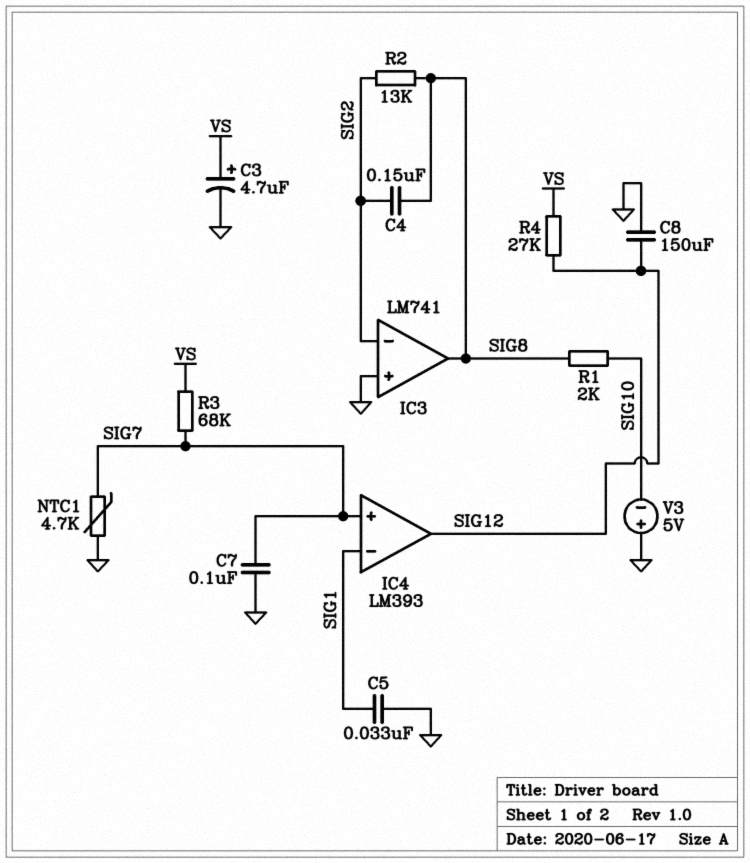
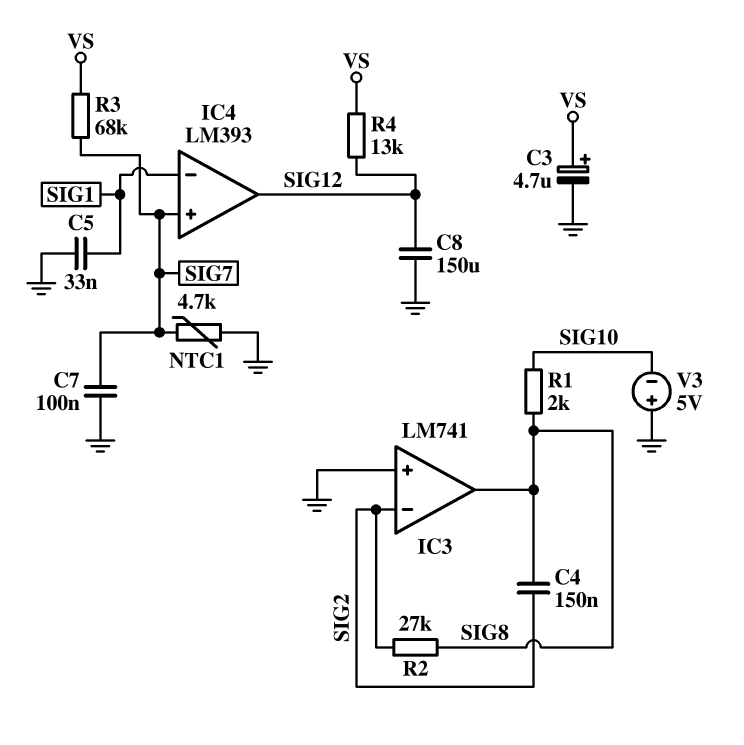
R2: 13k (SIG2, SIG8) -> 27k (SIG2, SIG8)
R4: 27k (SIG12, VS) -> 13k (SIG12, VS)

